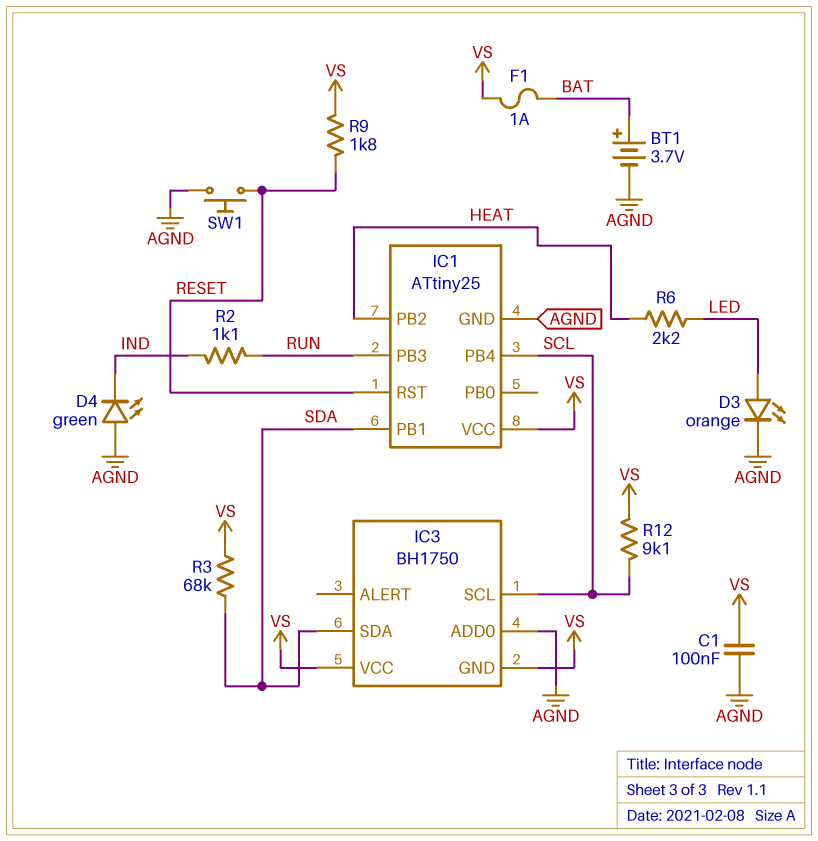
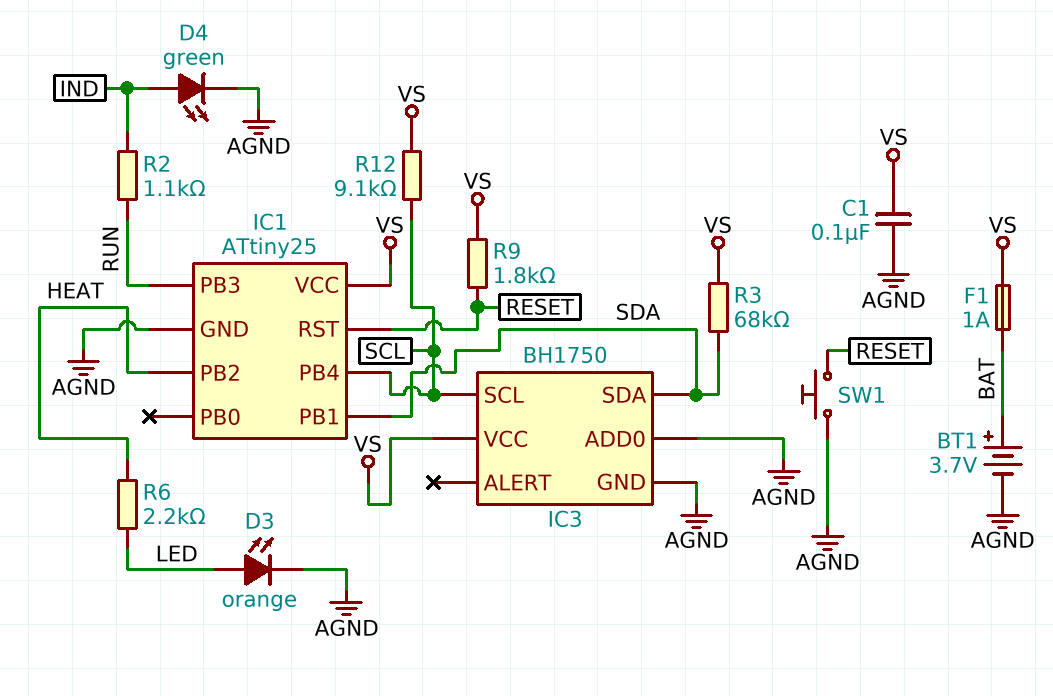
D4: LED green (A AGND, K IND) -> LED green (A IND, K AGND)
IC3 pin GND: VS -> AGND

